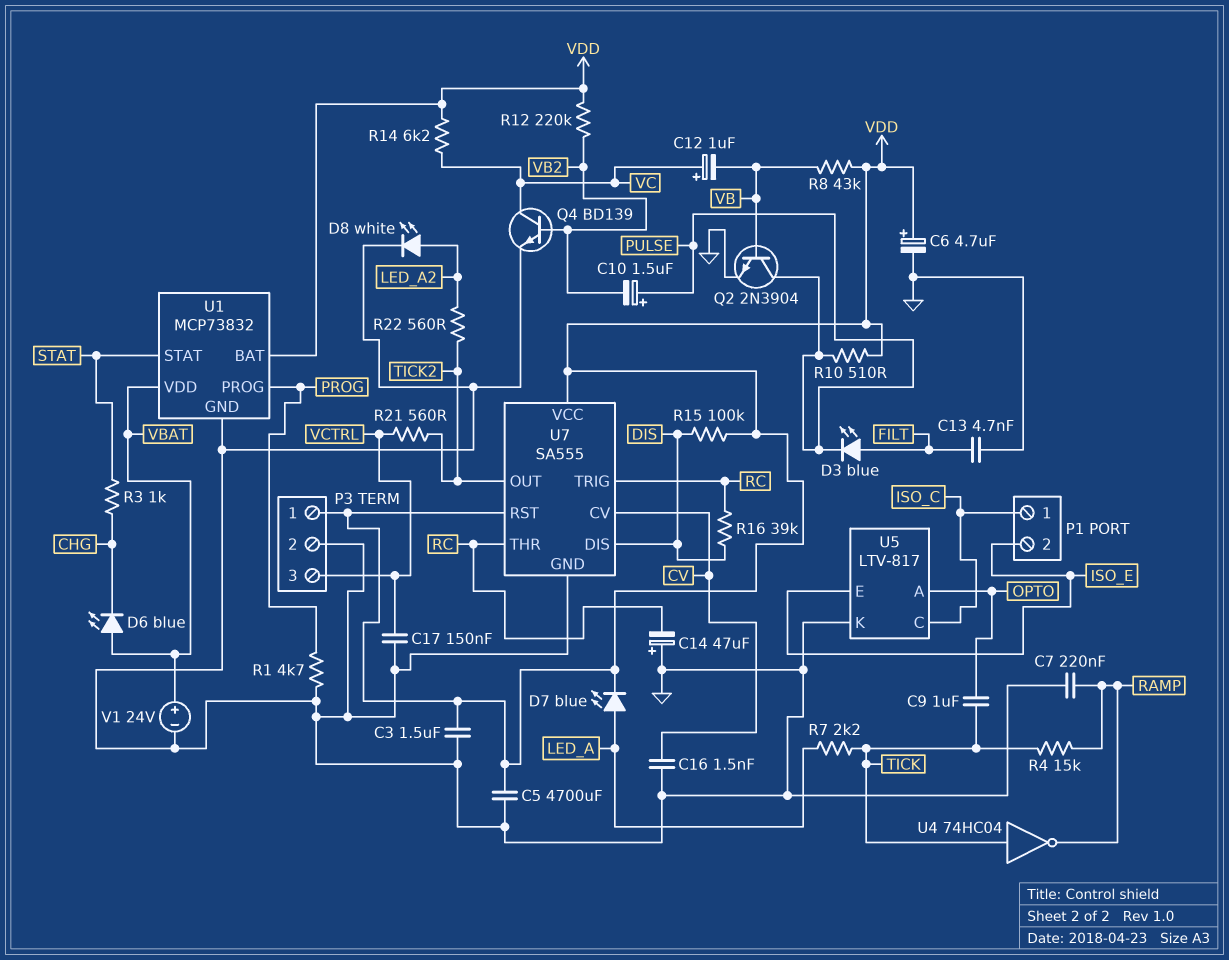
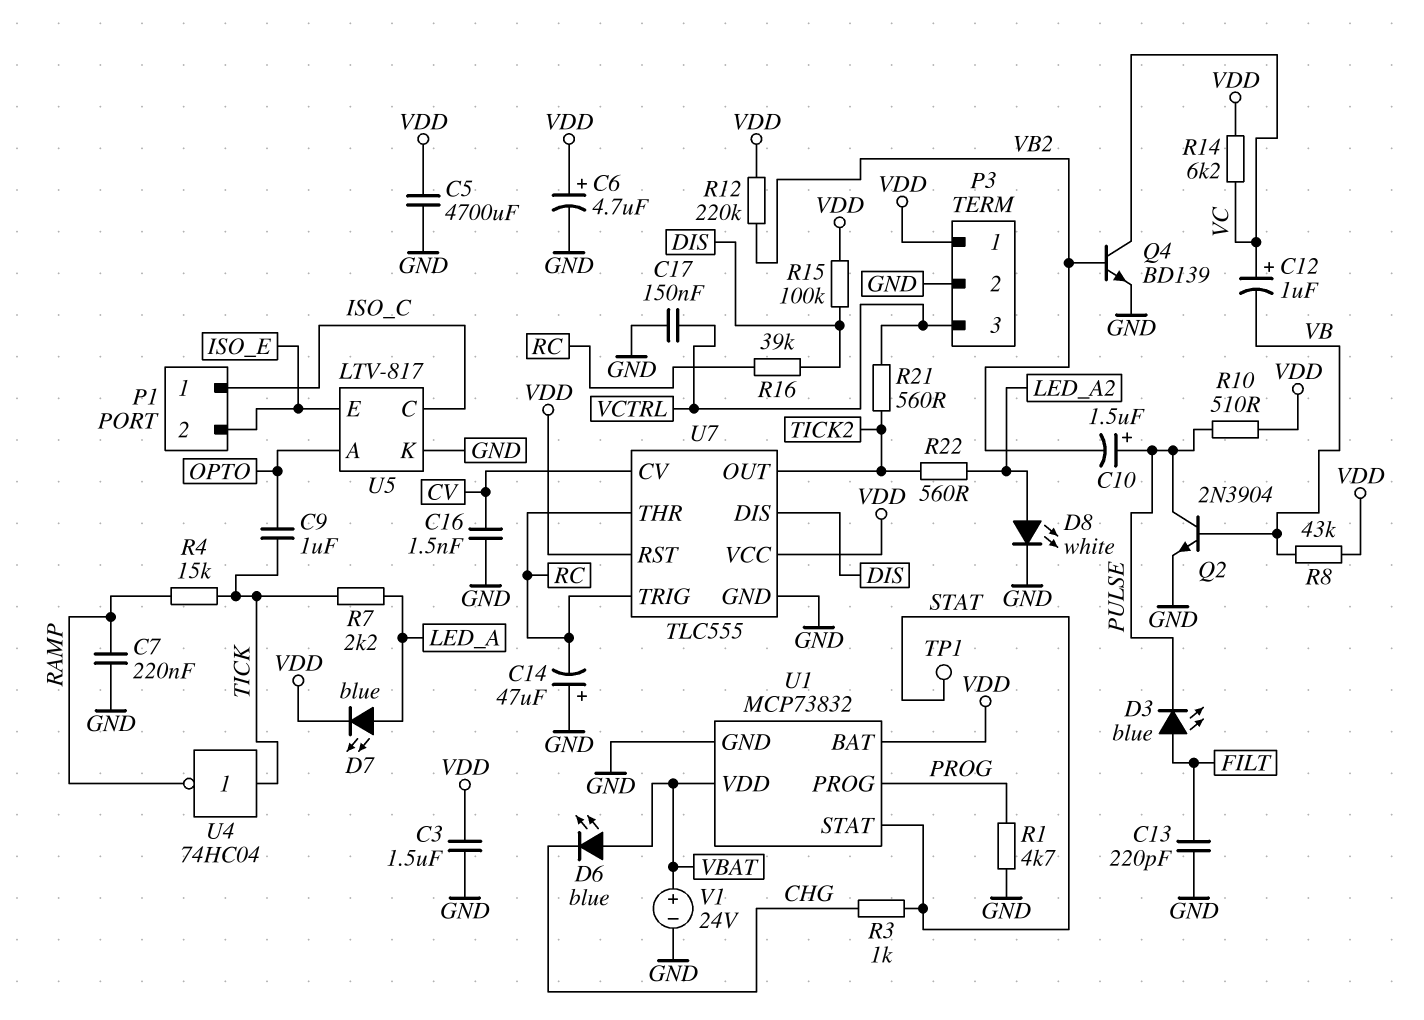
C13: 4.7nF (FILT, GND) -> 220pF (FILT, GND)
TP1: none -> test point (STAT)
U7: SA555 -> TLC555

